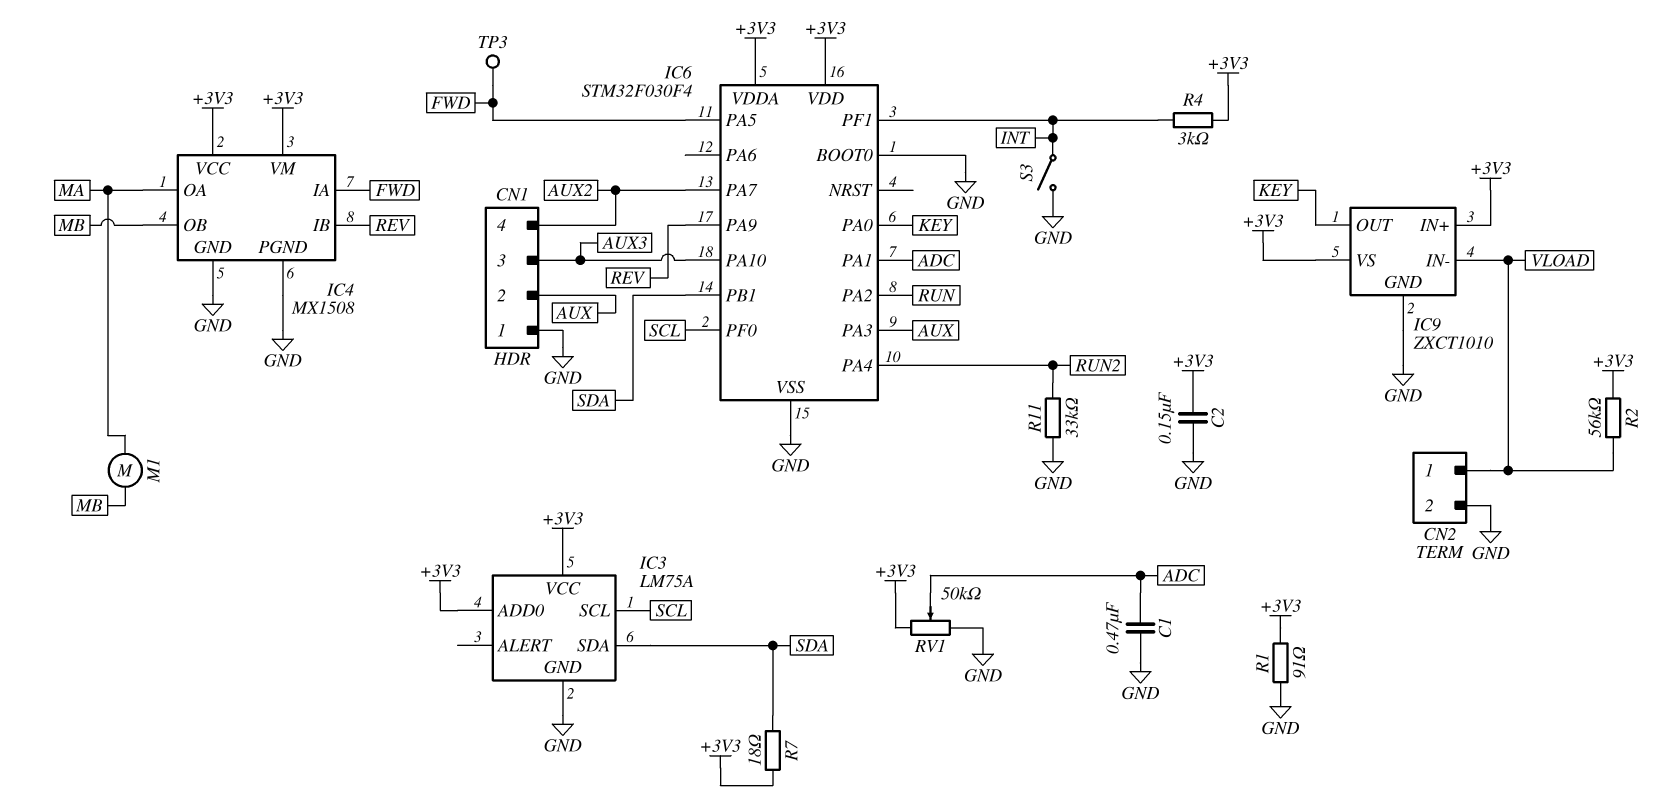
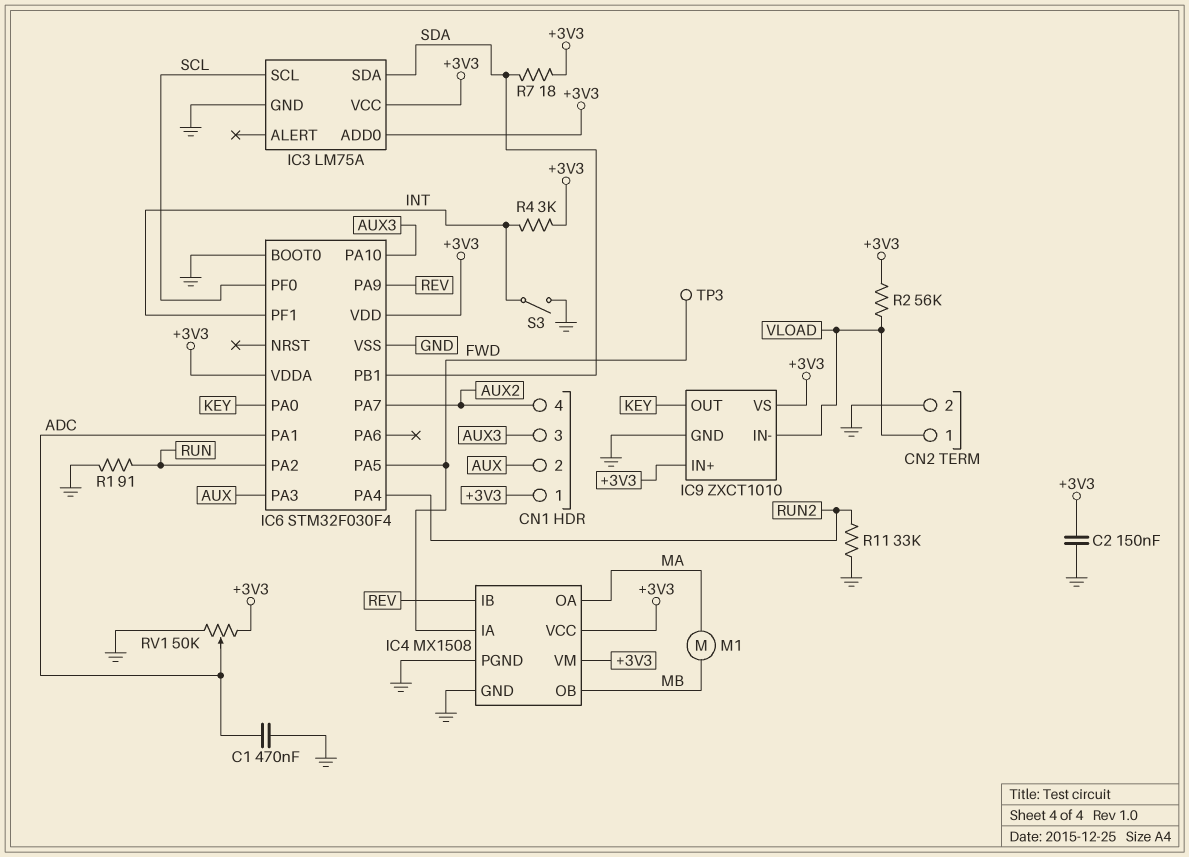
CN1 pin 1: GND -> +3V3
R1: 91 (+3V3, GND) -> 91 (GND, RUN)

